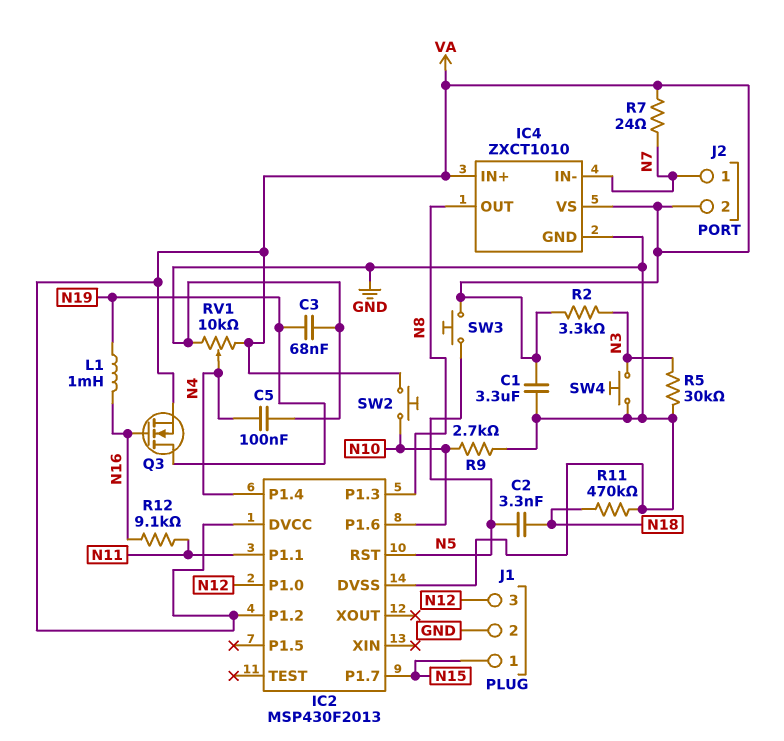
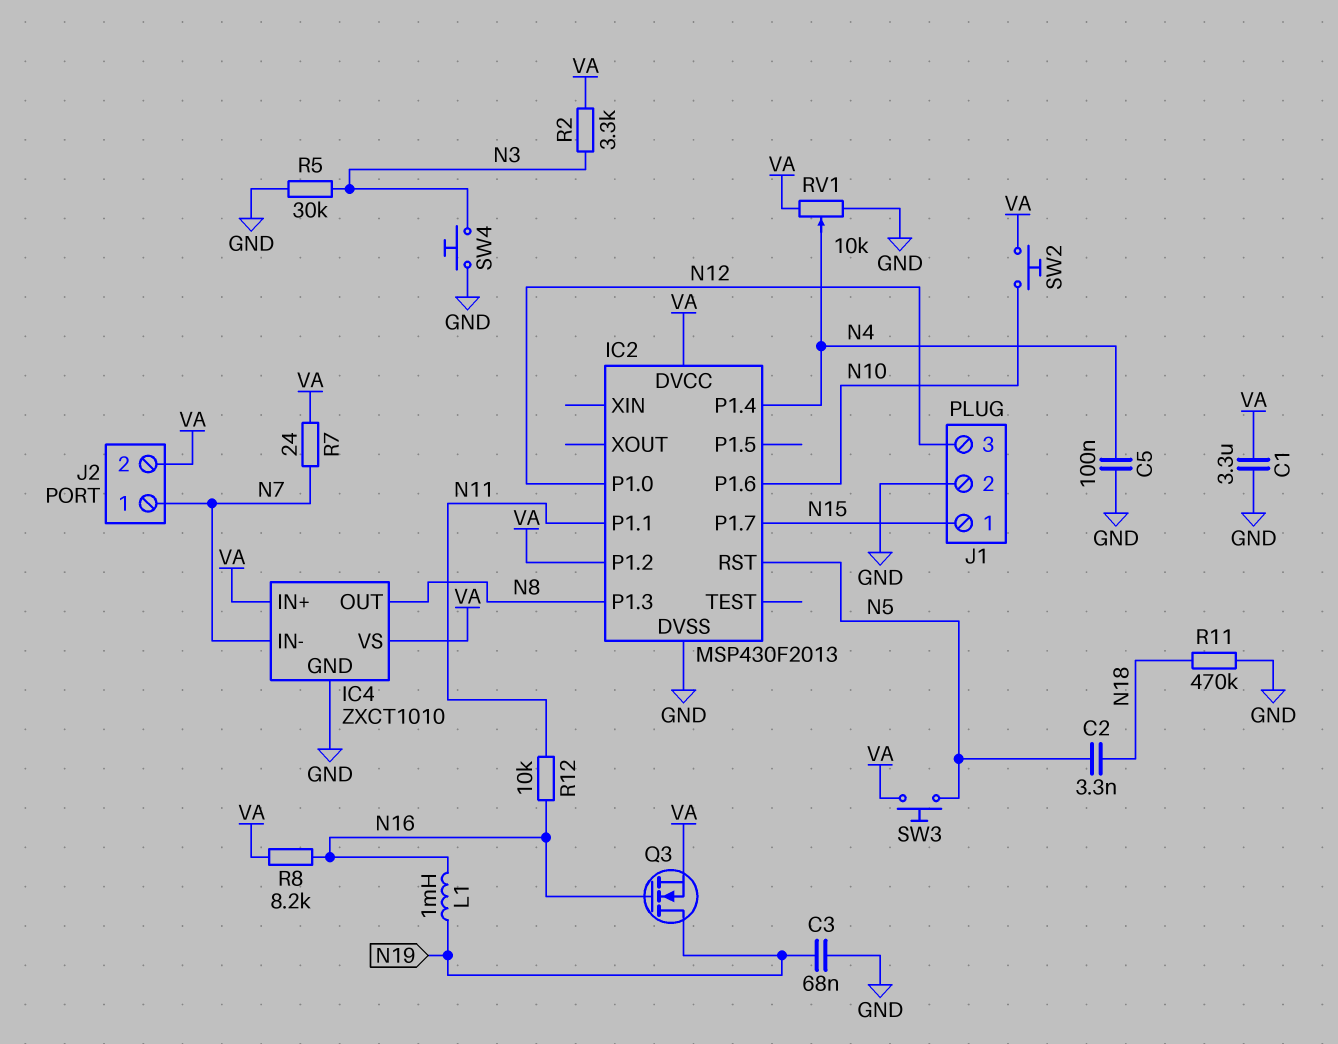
R8: none -> 8.2k (N16, VA)
R9: 2.7k (GND, N10) -> none
R12: 9.1k (N11, N16) -> 10k (N11, N16)

